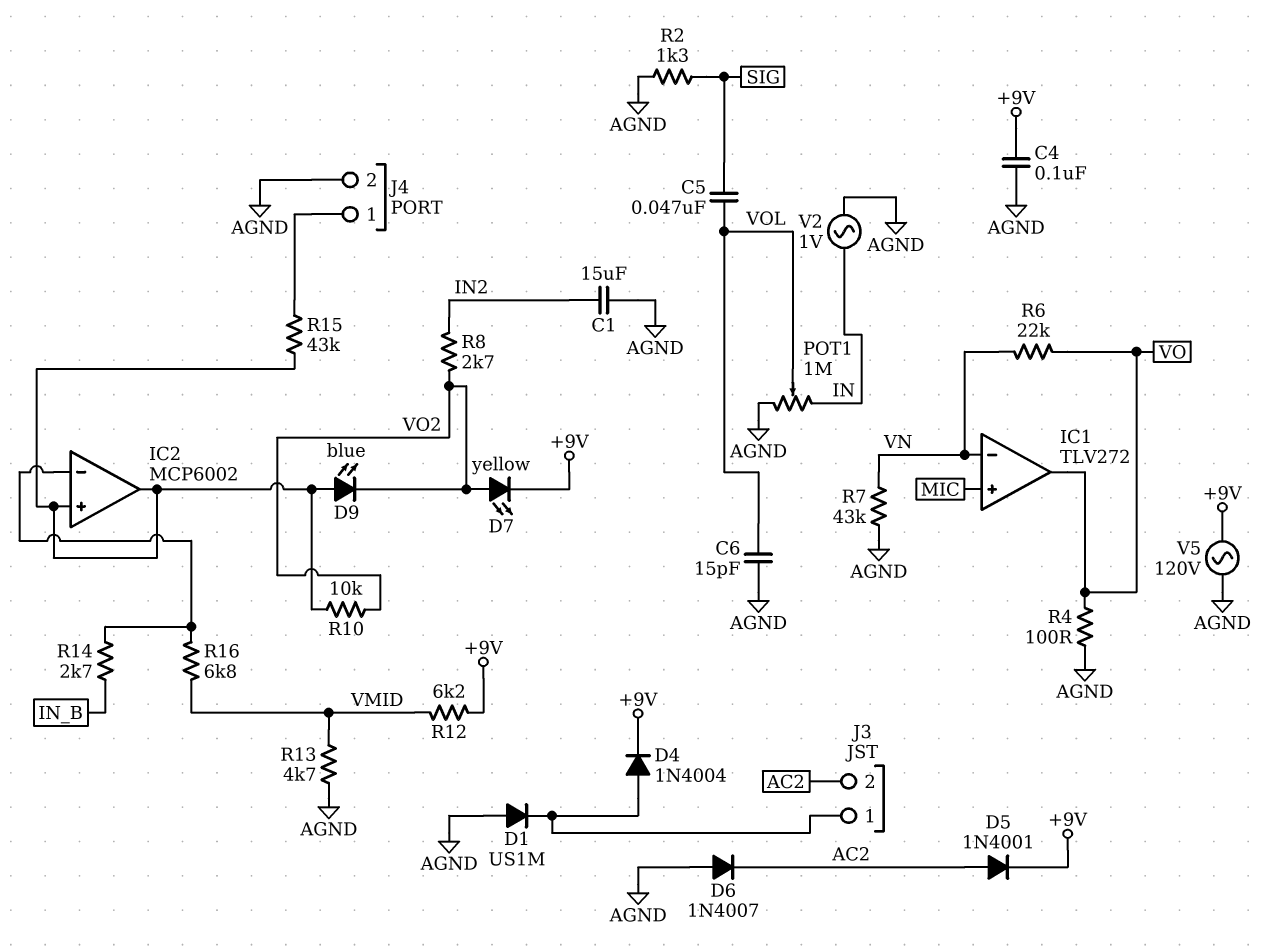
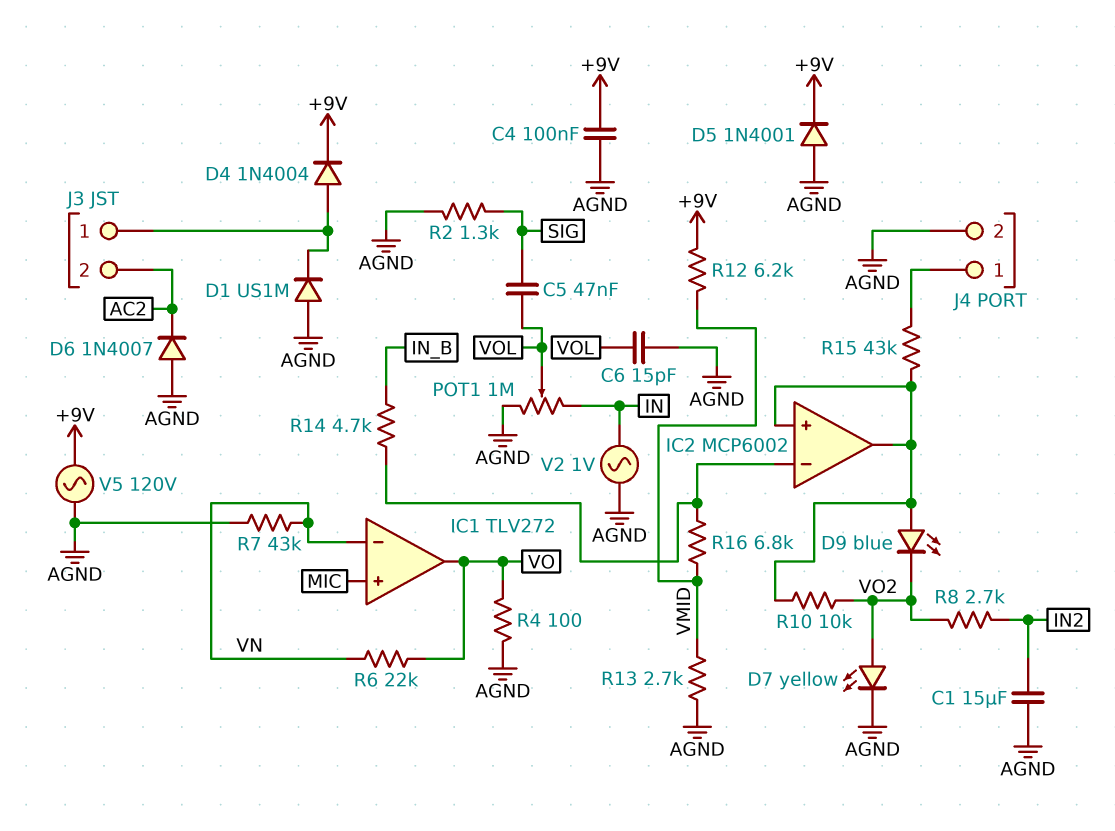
D5: diode 1N4001 (A AC2, K +9V) -> diode 1N4001 (A AGND, K +9V)
D7: LED yellow (A VO2, K +9V) -> LED yellow (A VO2, K AGND)
R13: 4.7k (AGND, VMID) -> 2.7k (AGND, VMID)
R14: 2.7k (IC2/in-, IN_B) -> 4.7k (IC2/in-, IN_B)

